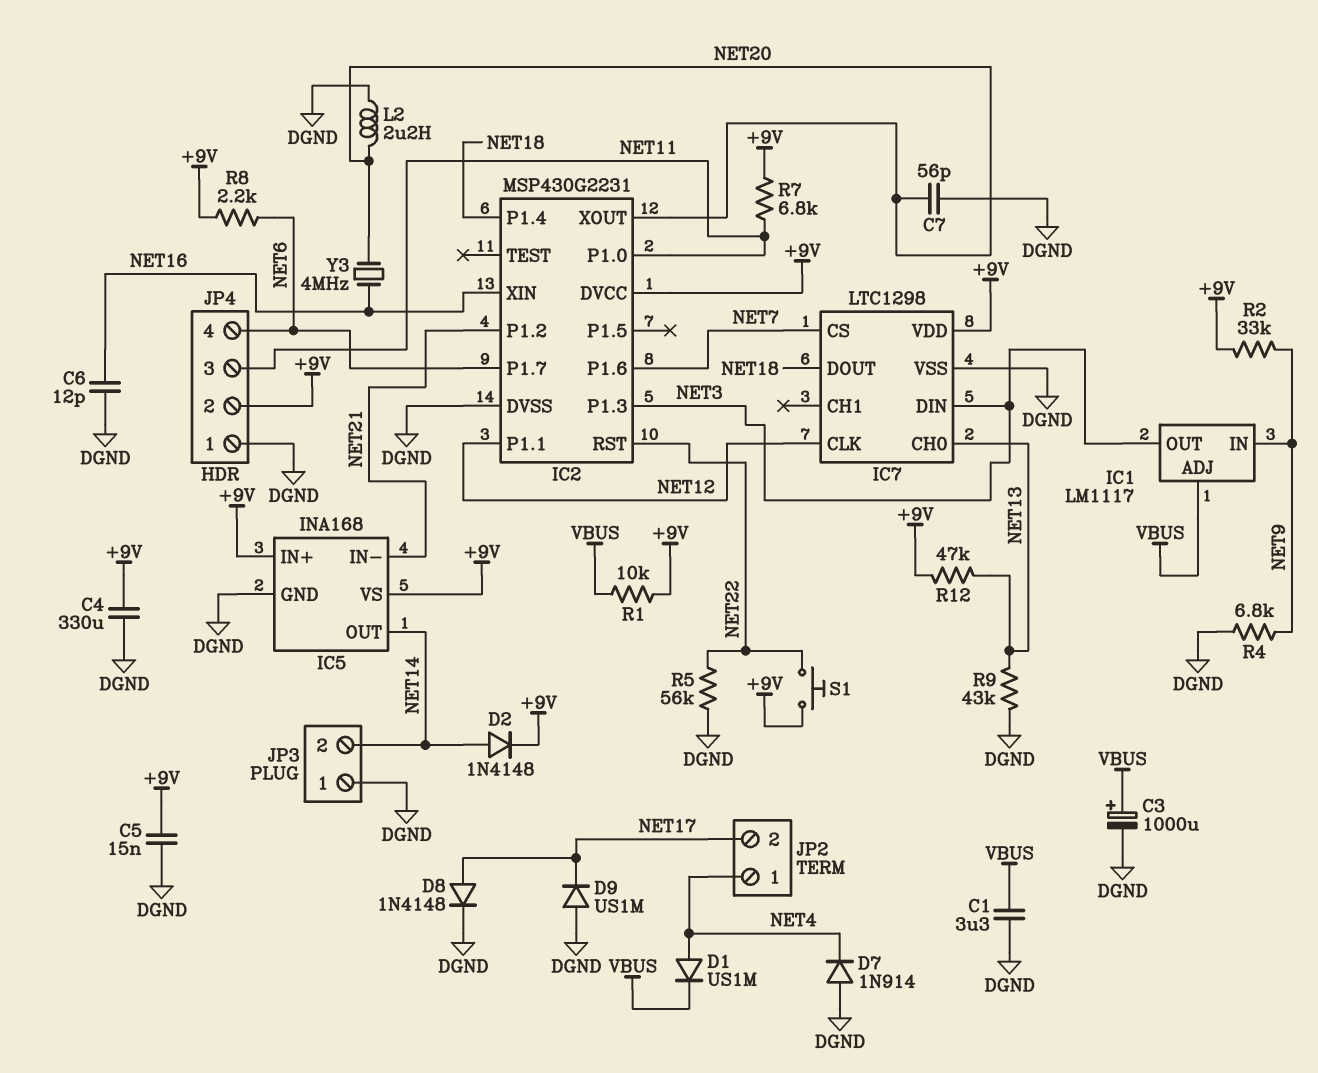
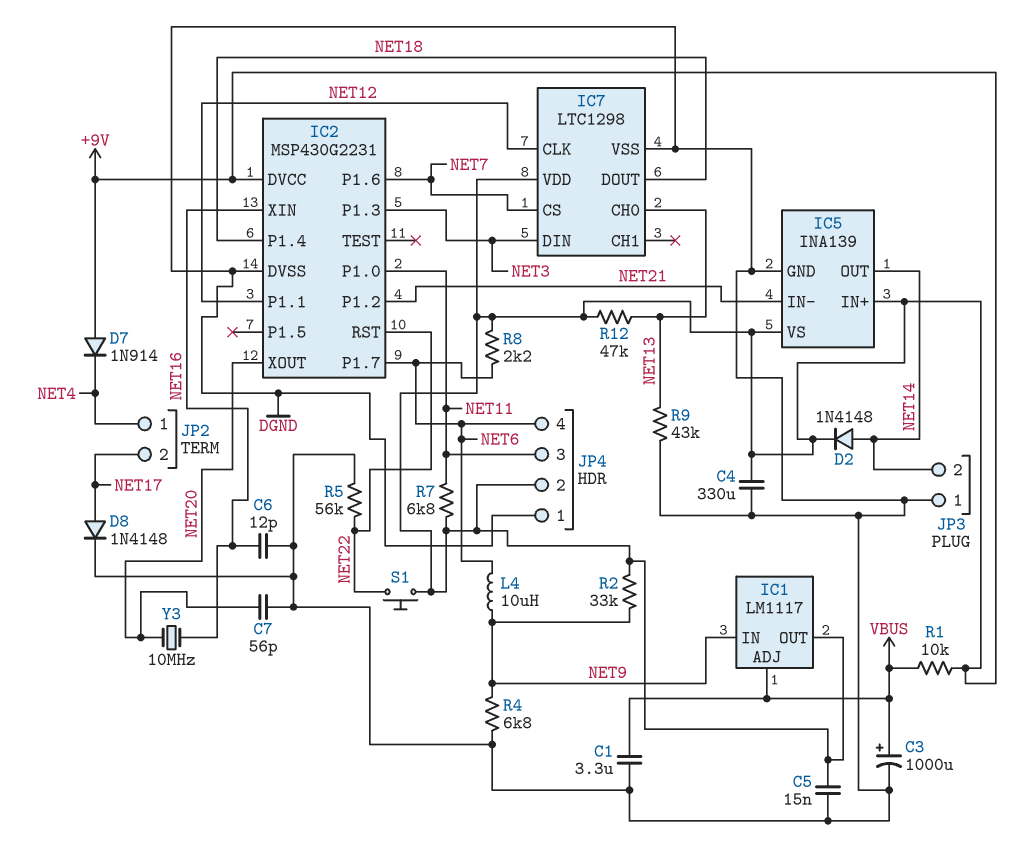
D1: diode US1M (A NET4, K VBUS) -> none
D7: diode 1N914 (A DGND, K NET4) -> diode 1N914 (A +9V, K NET4)
D9: diode US1M (A DGND, K NET17) -> none
IC1 pin OUT: NET3 -> +9V
IC5: INA168 -> INA139
L2: 2.2uH (DGND, NET20) -> none
L4: none -> 10uH (NET6, NET9)
Y3: 4MHz (NET16, NET20) -> 10MHz (NET16, NET20)

